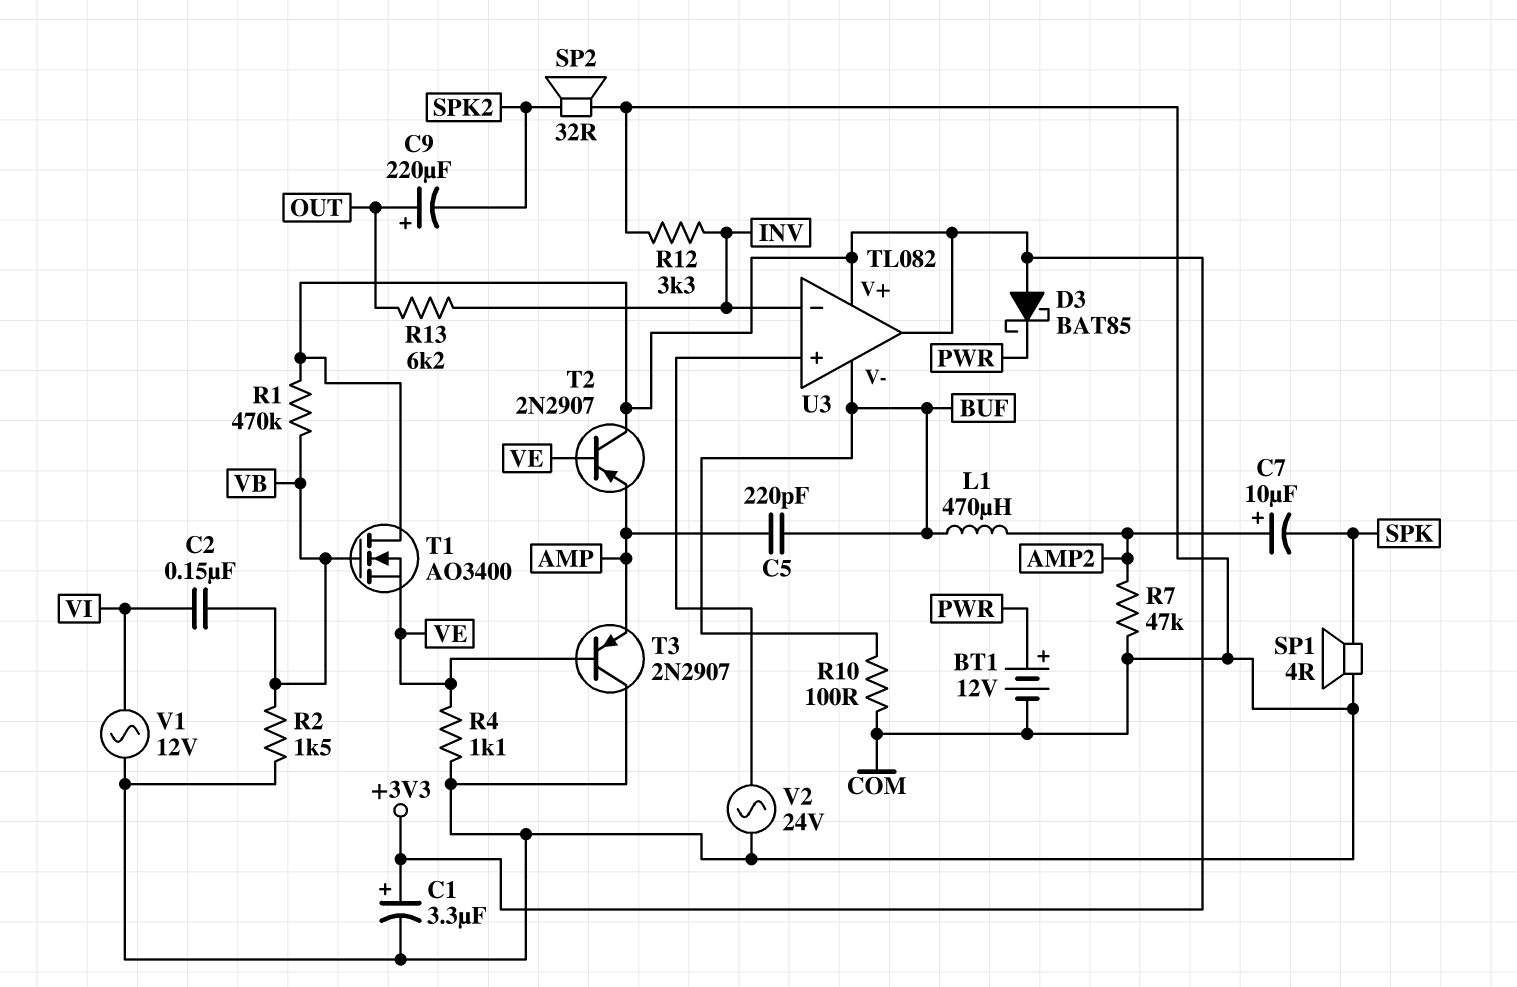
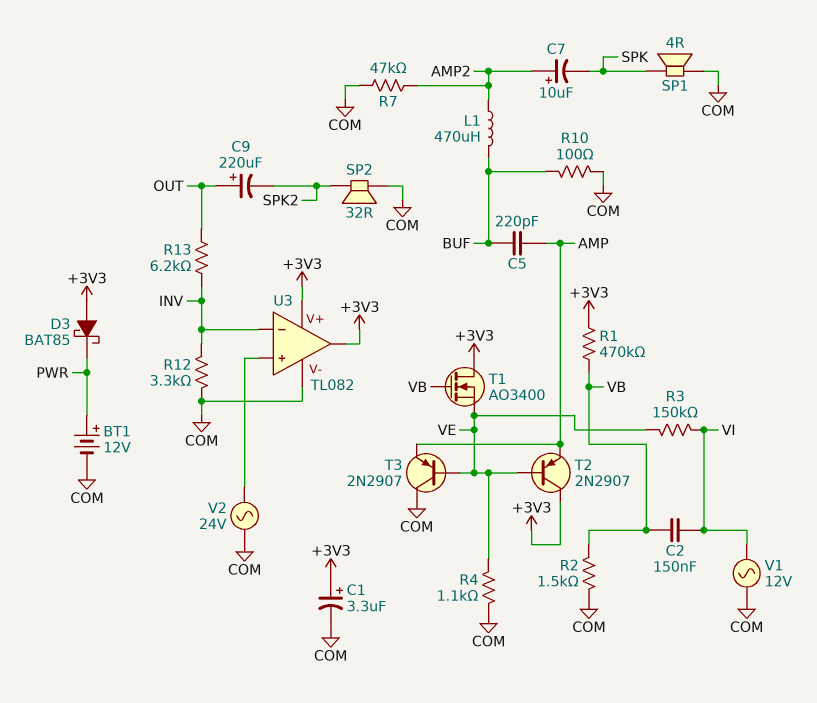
R3: none -> 150k (VE, VI)
U3 pin V-: BUF -> COM

